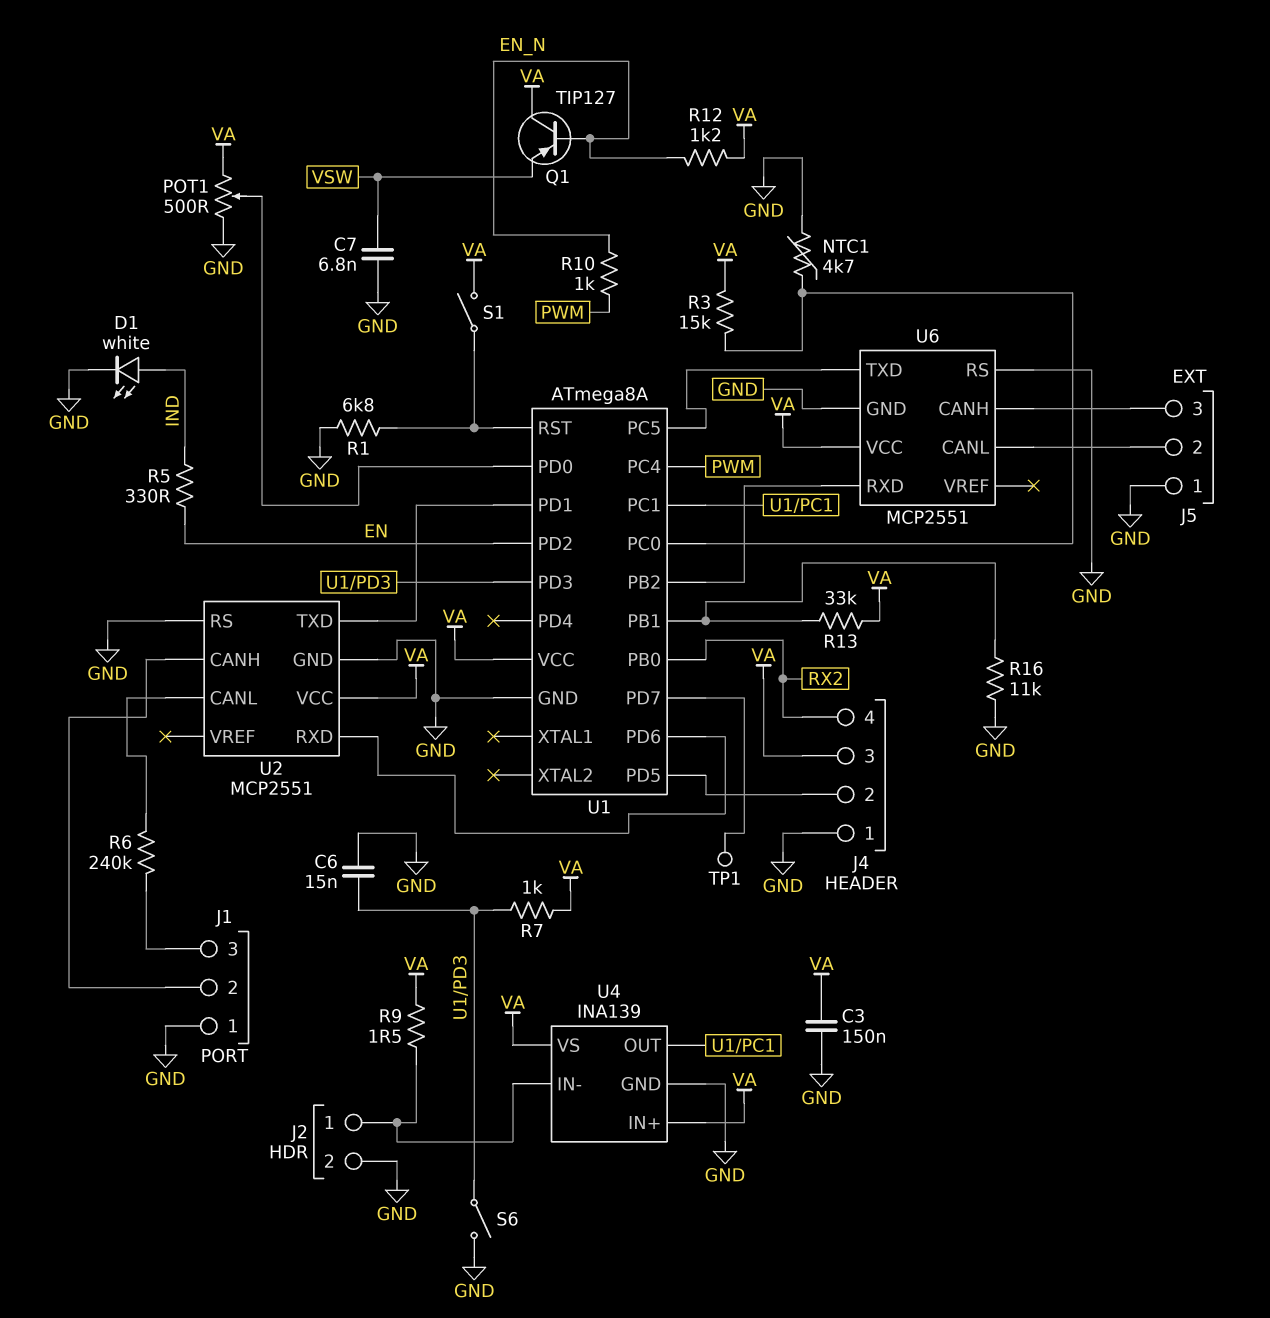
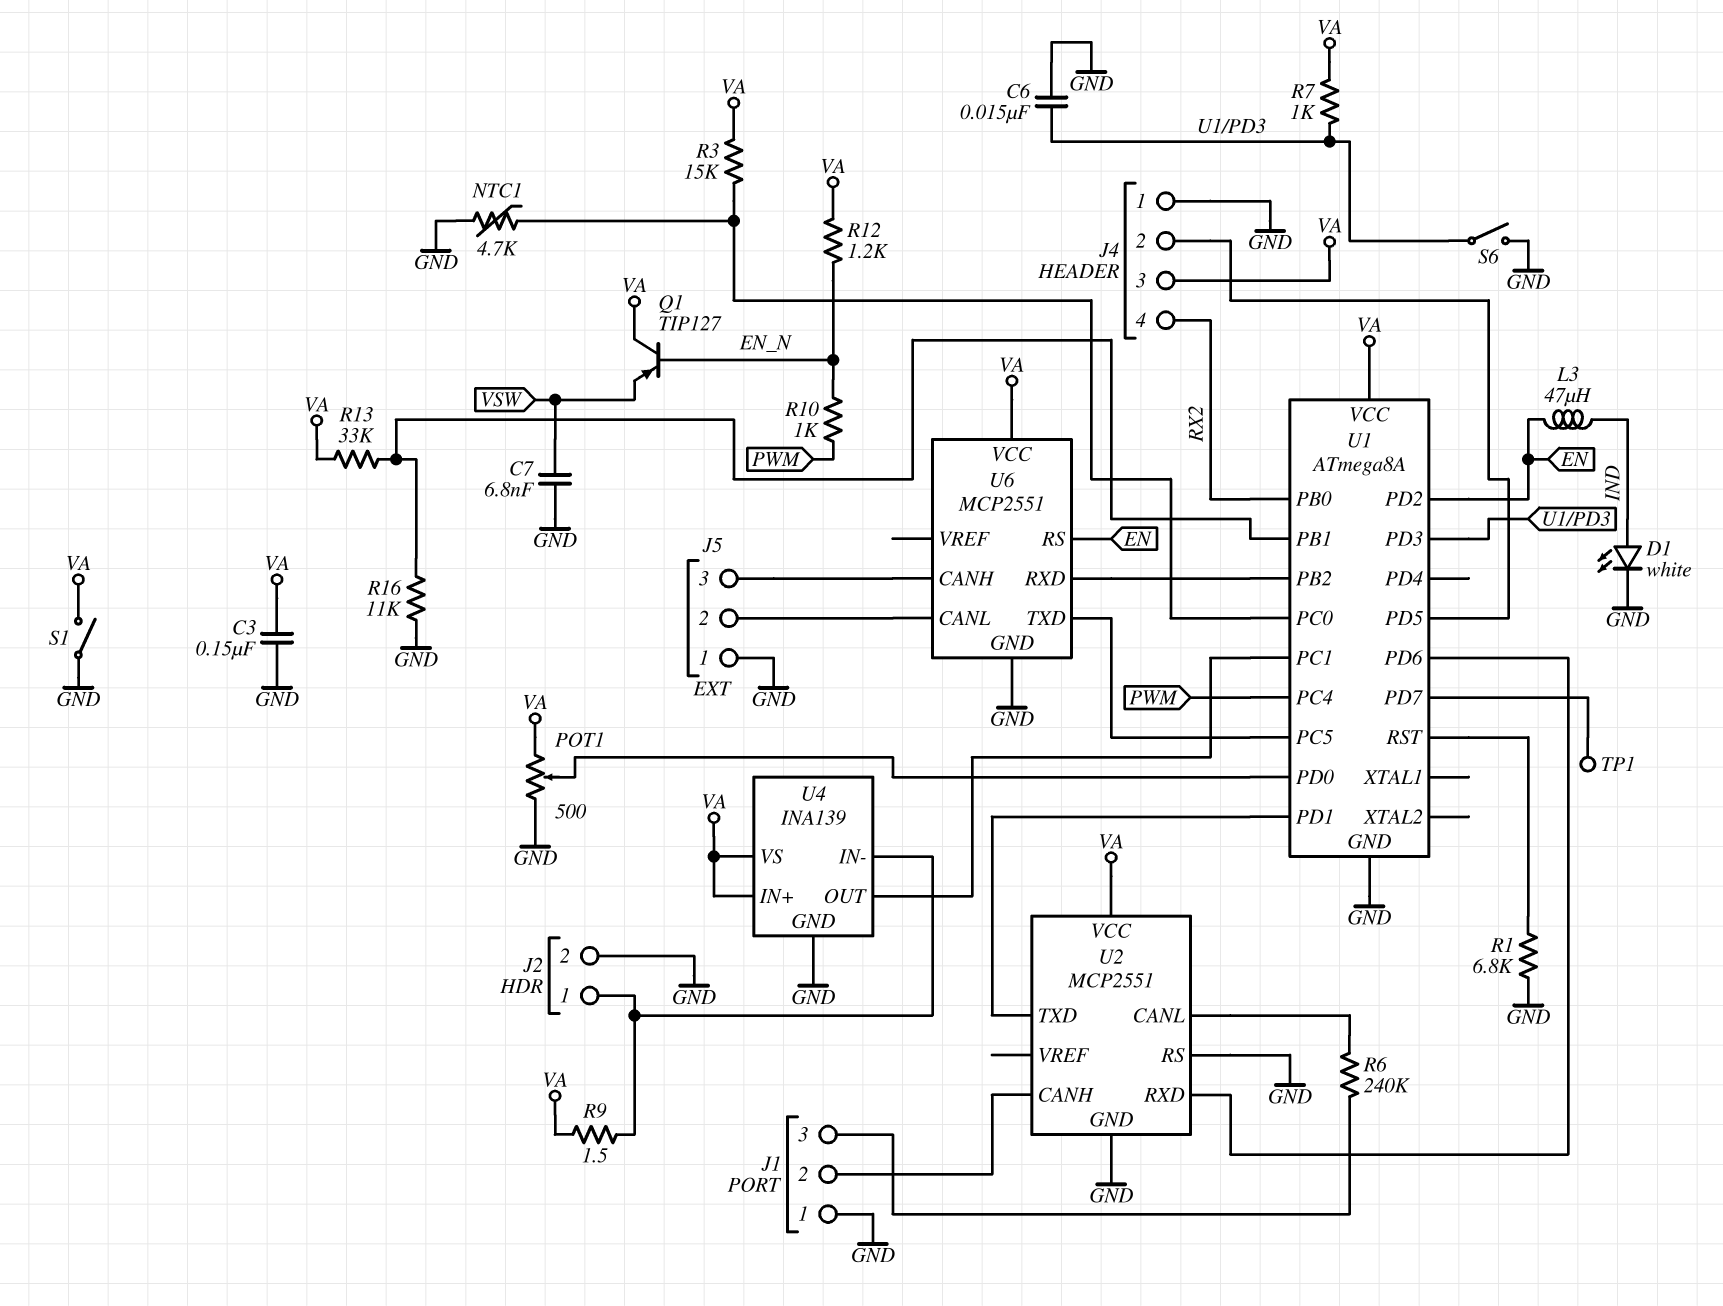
L3: none -> 47uH (EN, IND)
R5: 330 (EN, IND) -> none
S1: switch (U1/RST, VA) -> switch (GND, VA)
U6 pin RS: GND -> EN

